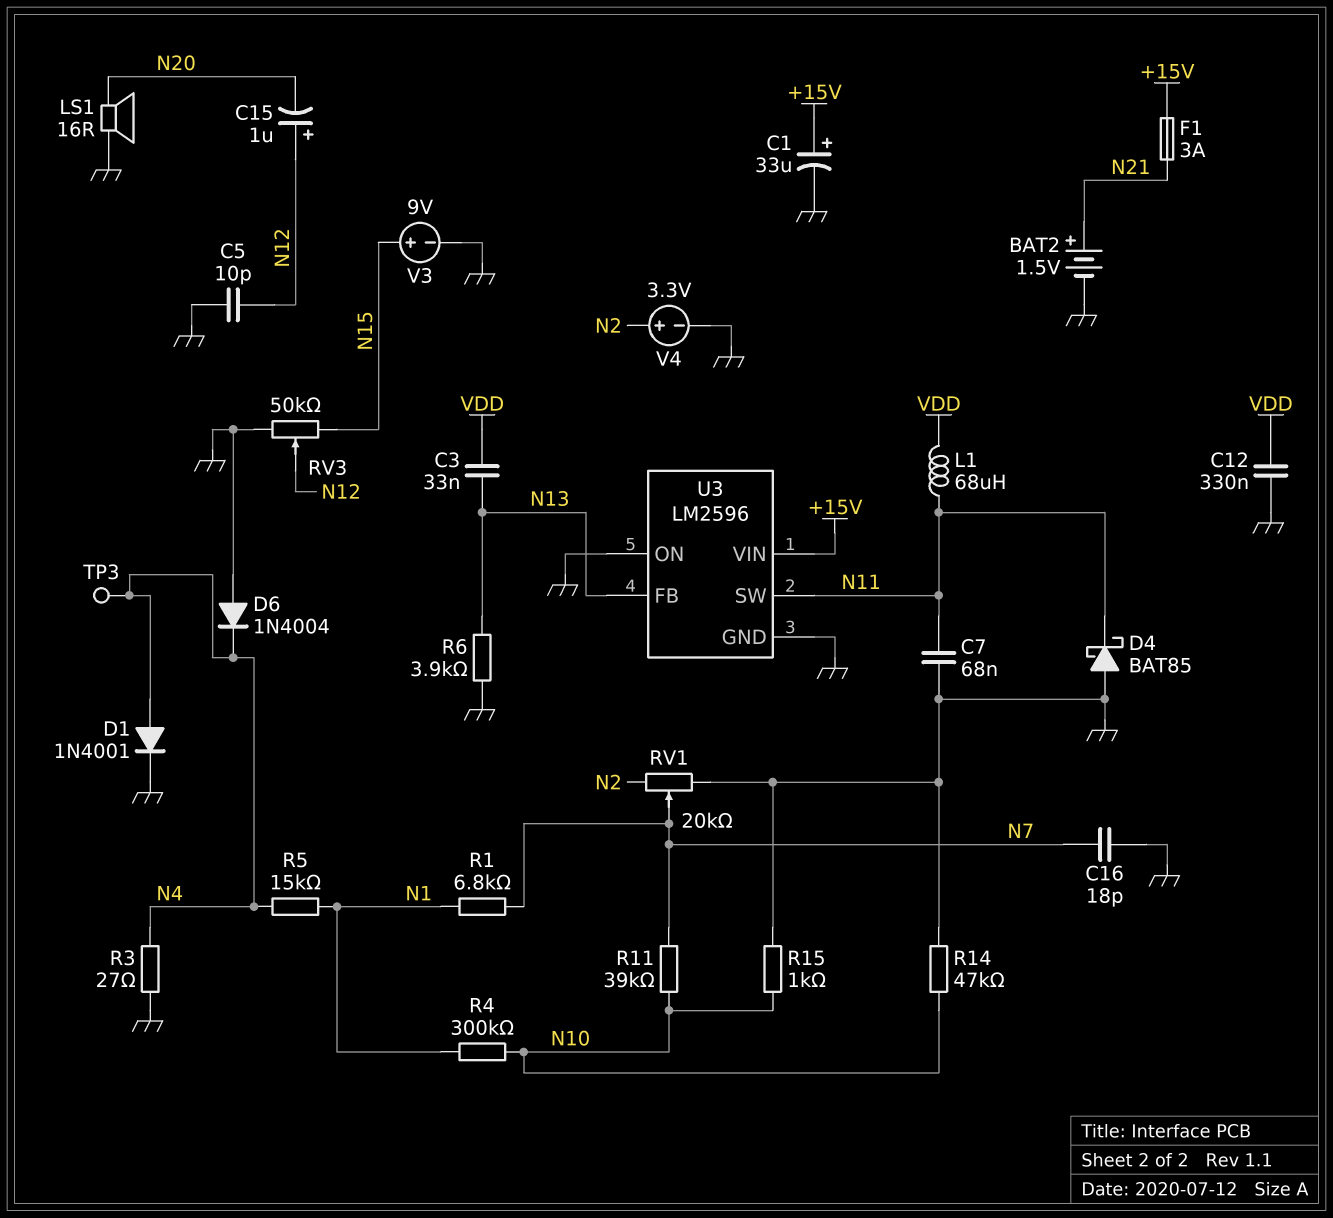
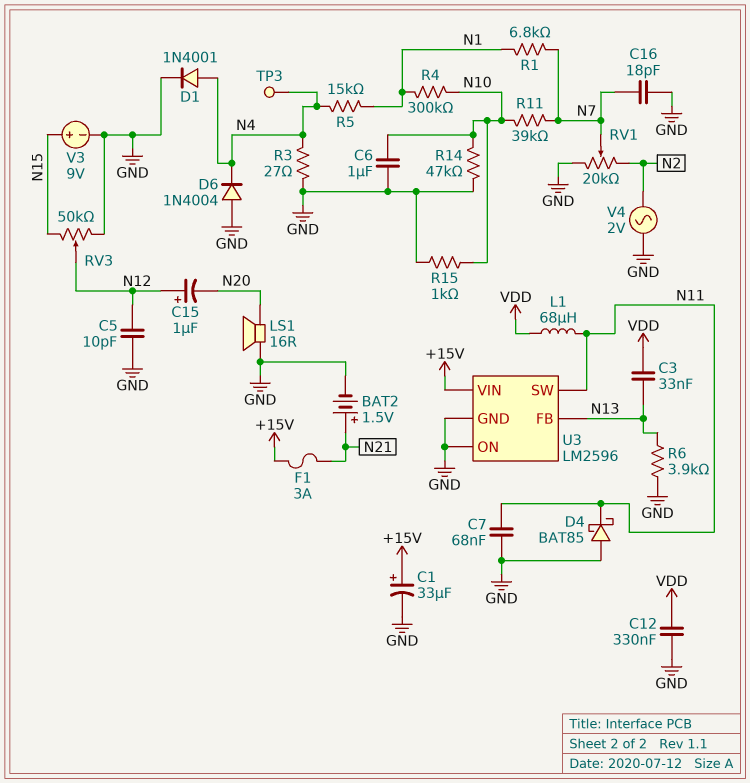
C6: none -> 1uF (GND, N10)
V4: 3.3V (plus N2, minus GND) -> AC 2V (GND, N2)

